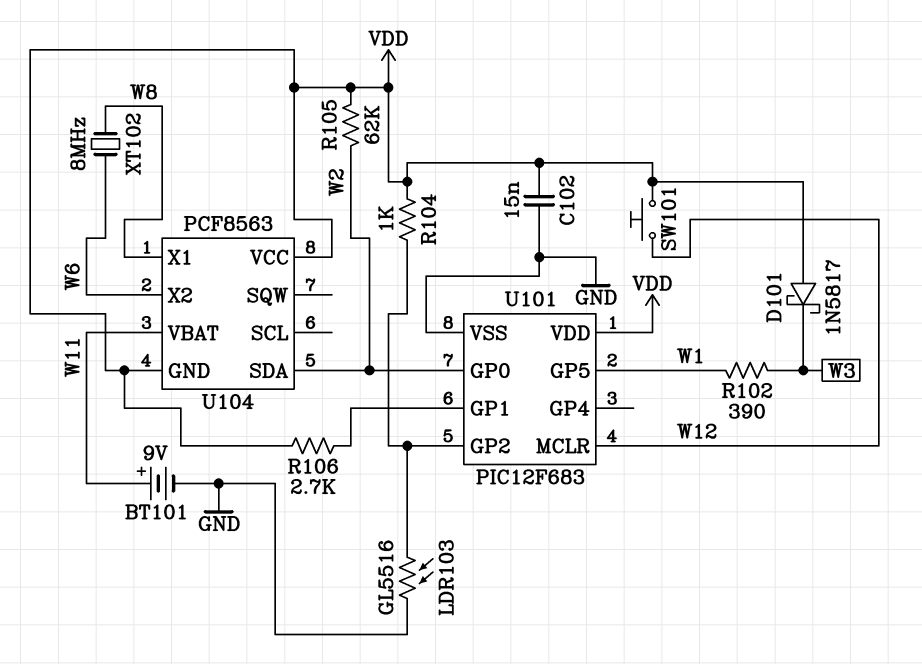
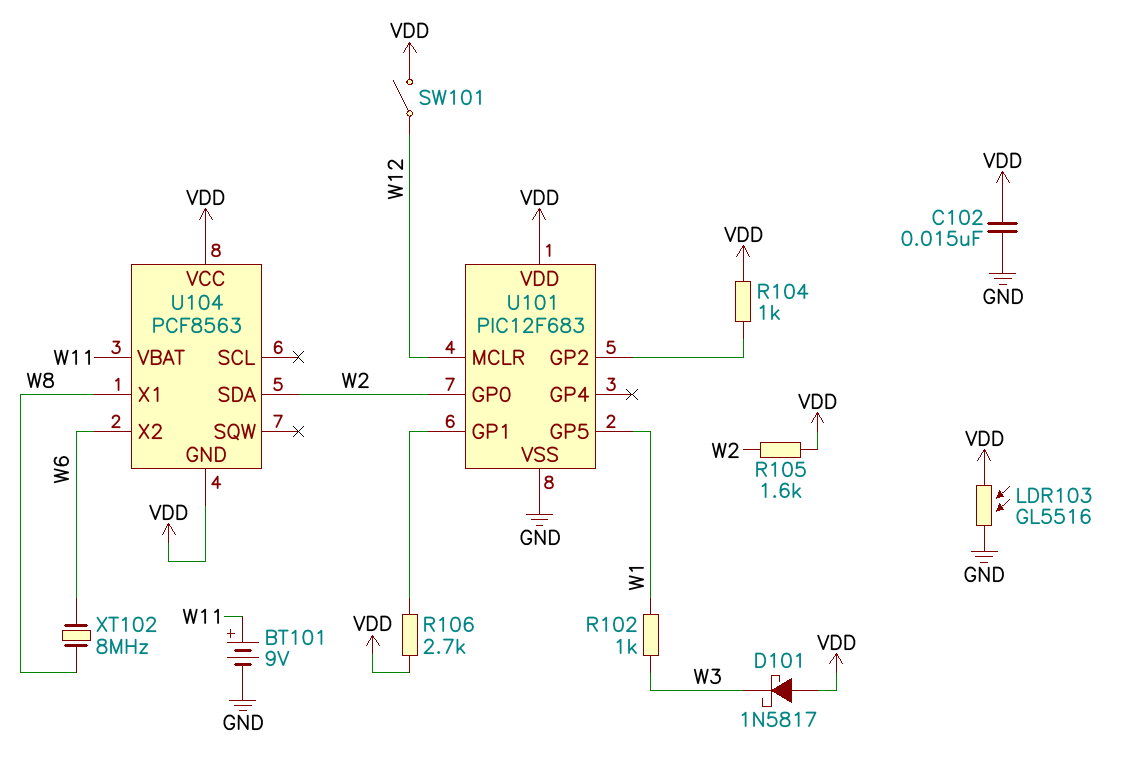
LDR103: GL5516 (GND, U101/GP2) -> GL5516 (GND, VDD)
R102: 390 (W1, W3) -> 1k (W1, W3)
R105: 62k (VDD, W2) -> 1.6k (VDD, W2)
SW101: button (VDD, W12) -> switch (VDD, W12)

